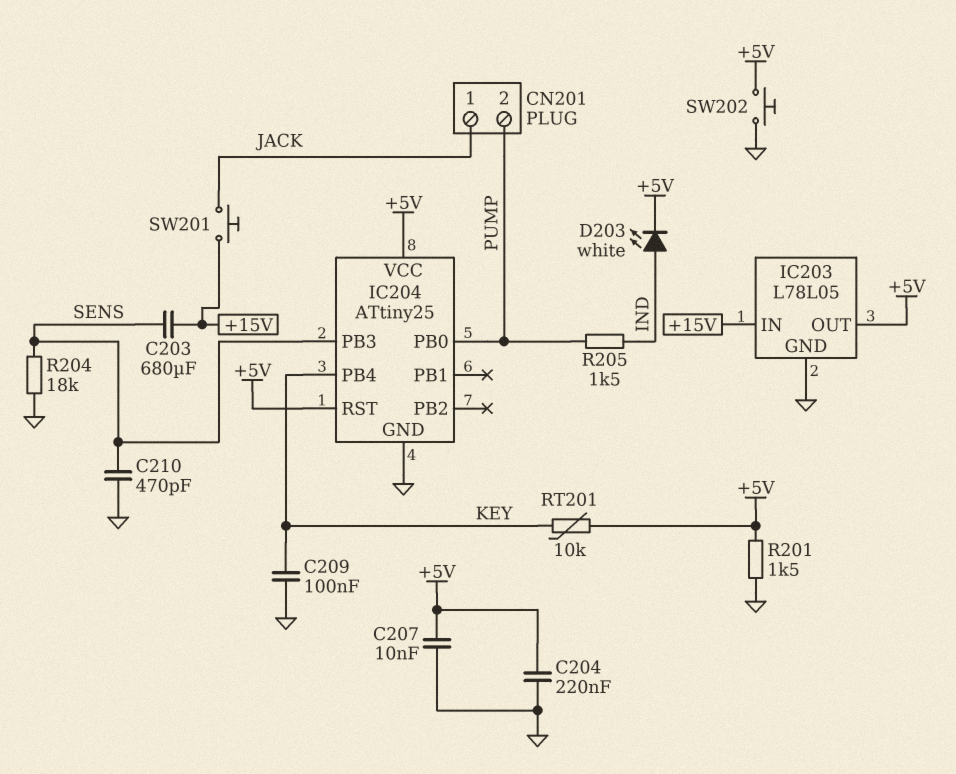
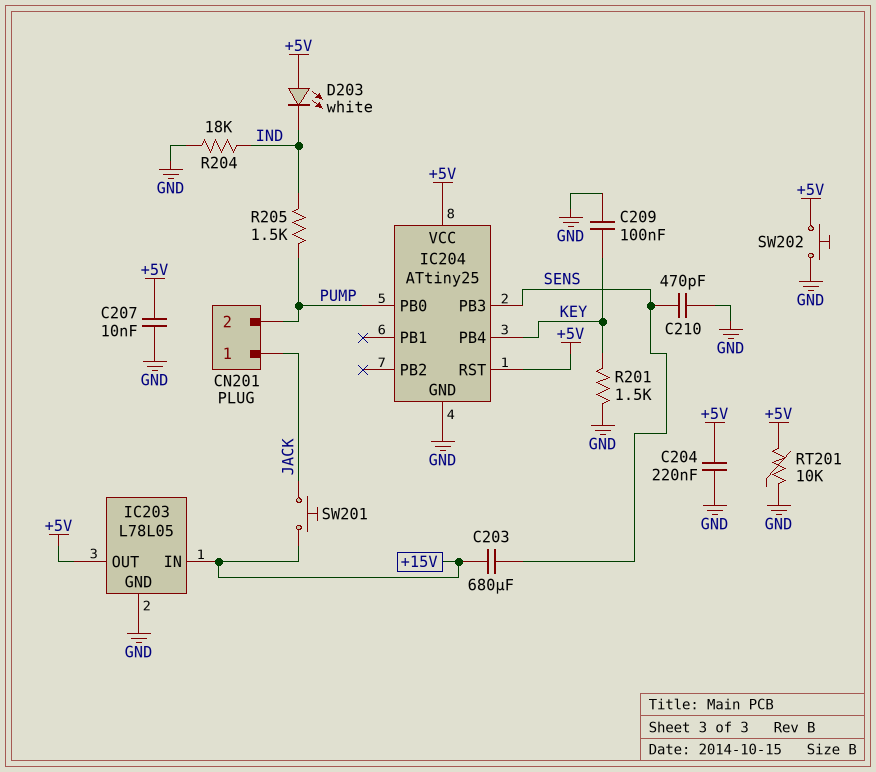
D203: LED white (A IND, K +5V) -> LED white (A +5V, K IND)
R201: 1.5k (+5V, GND) -> 1.5k (GND, KEY)
R204: 18k (GND, SENS) -> 18k (GND, IND)
RT201: 10k (+5V, KEY) -> 10k (+5V, GND)

